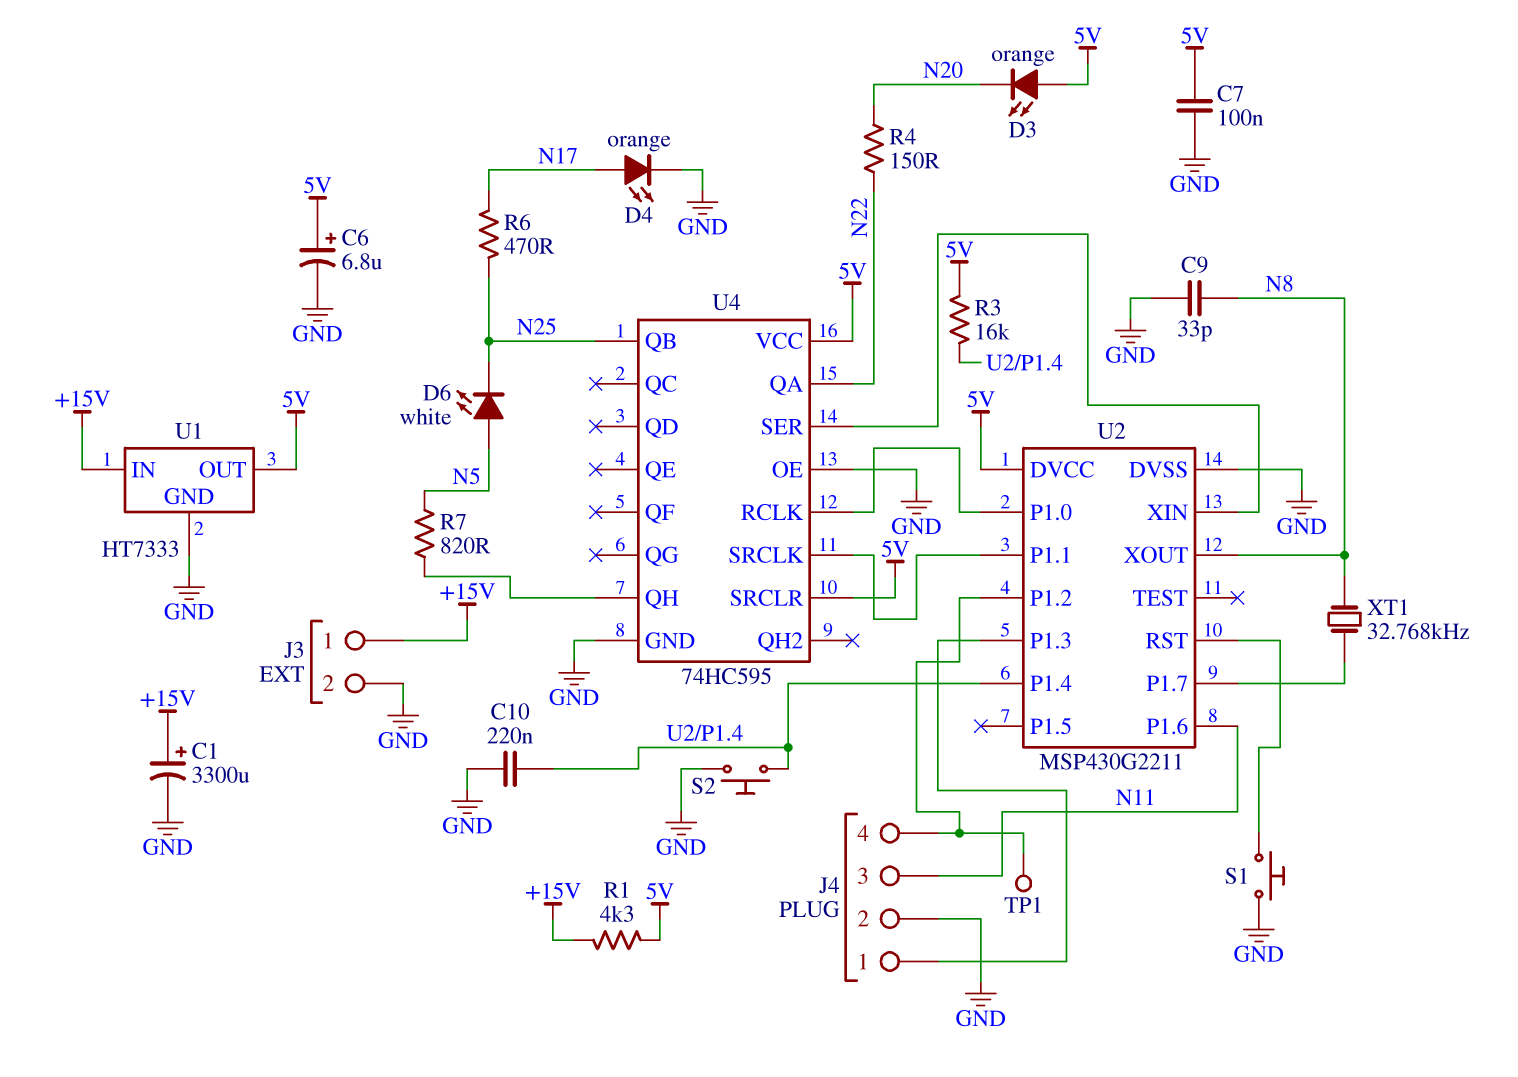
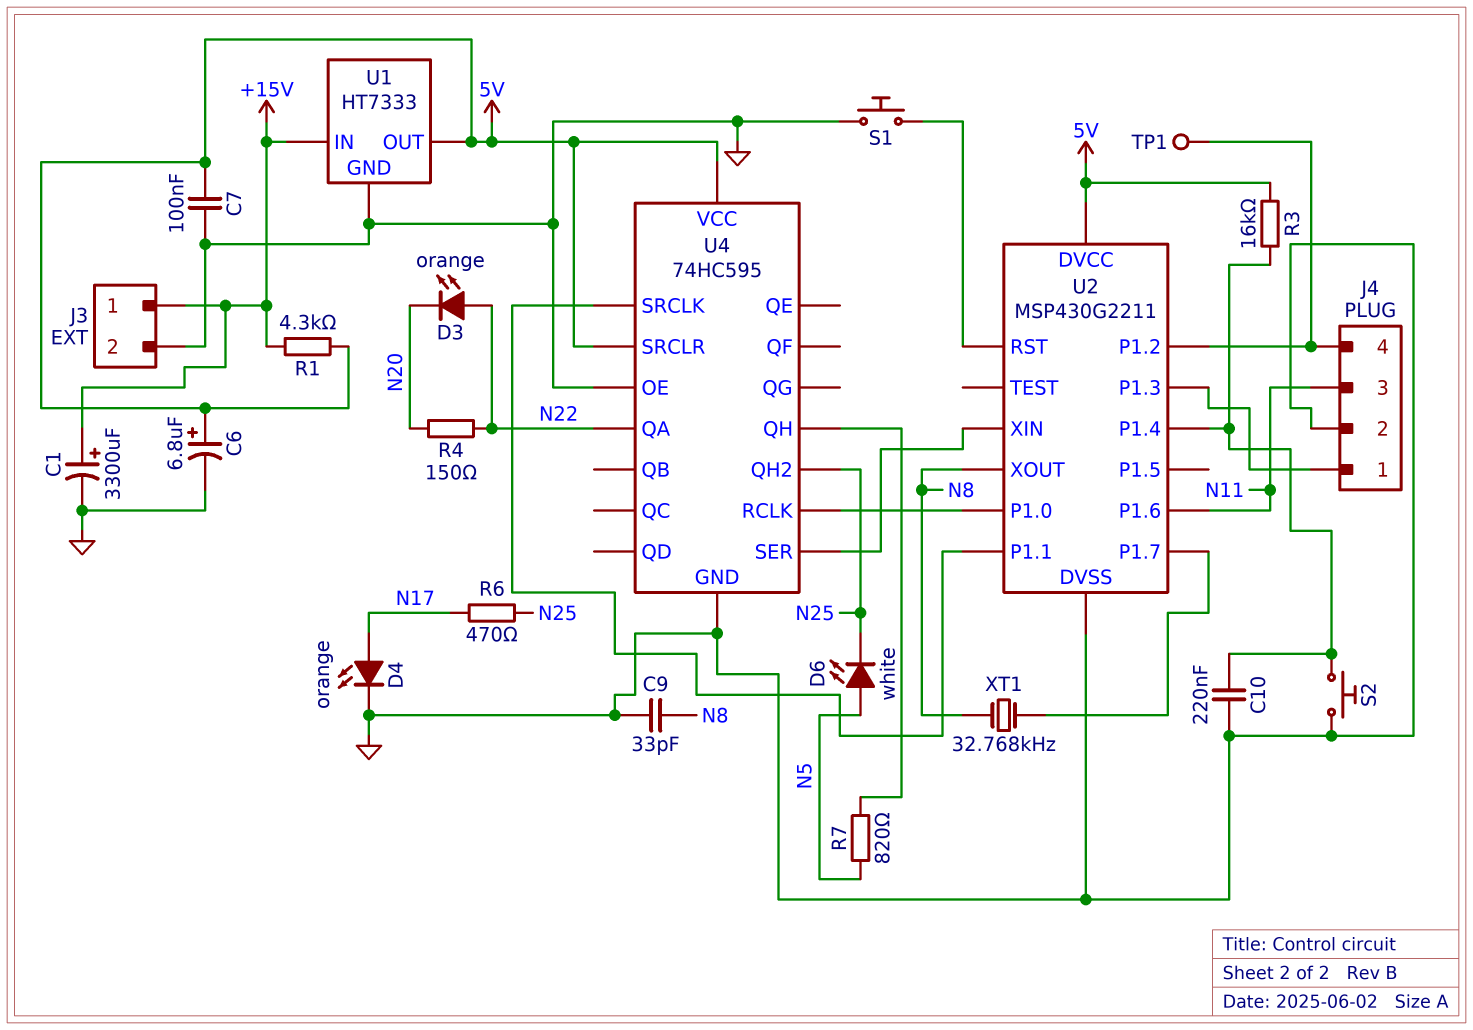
D3: LED orange (A 5V, K N20) -> LED orange (A N22, K N20)
U4 pin QB: N25 -> none
U4 pin QH2: none -> N25

